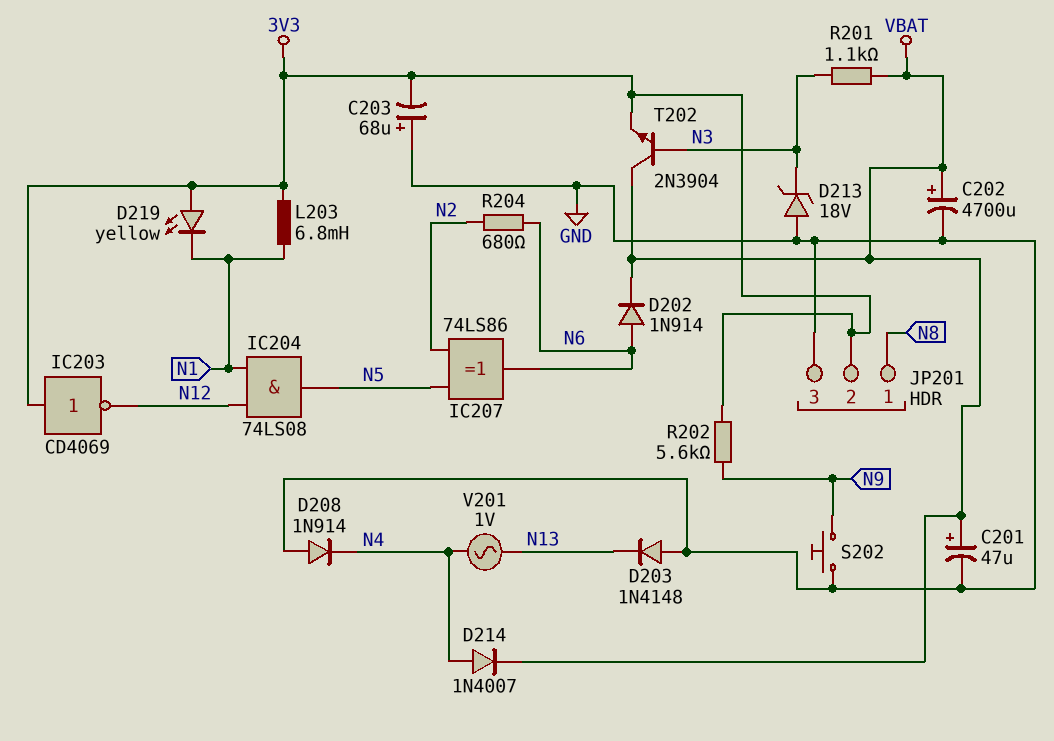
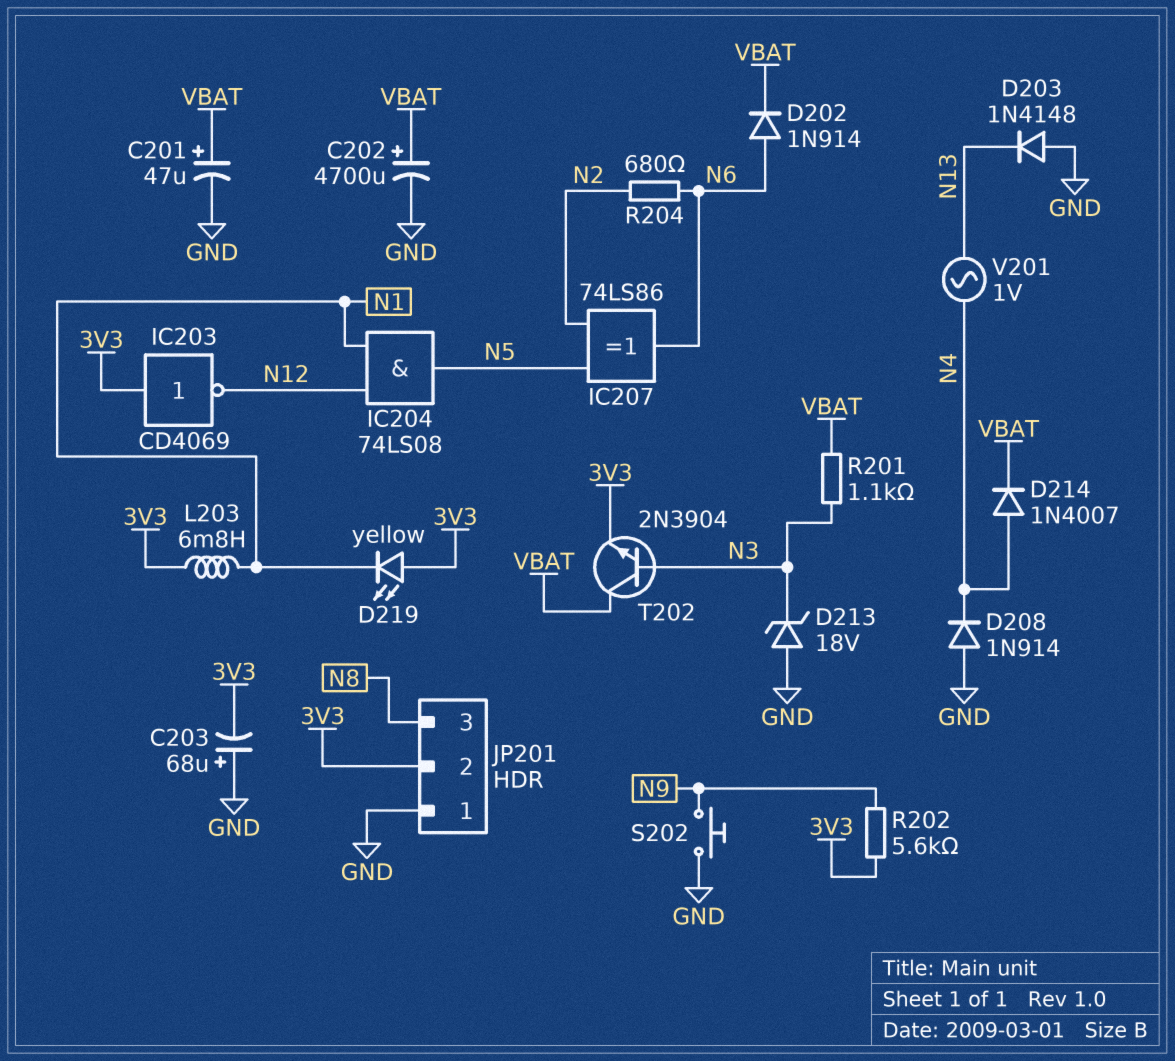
JP201 pin 1: N8 -> GND
JP201 pin 3: GND -> N8

